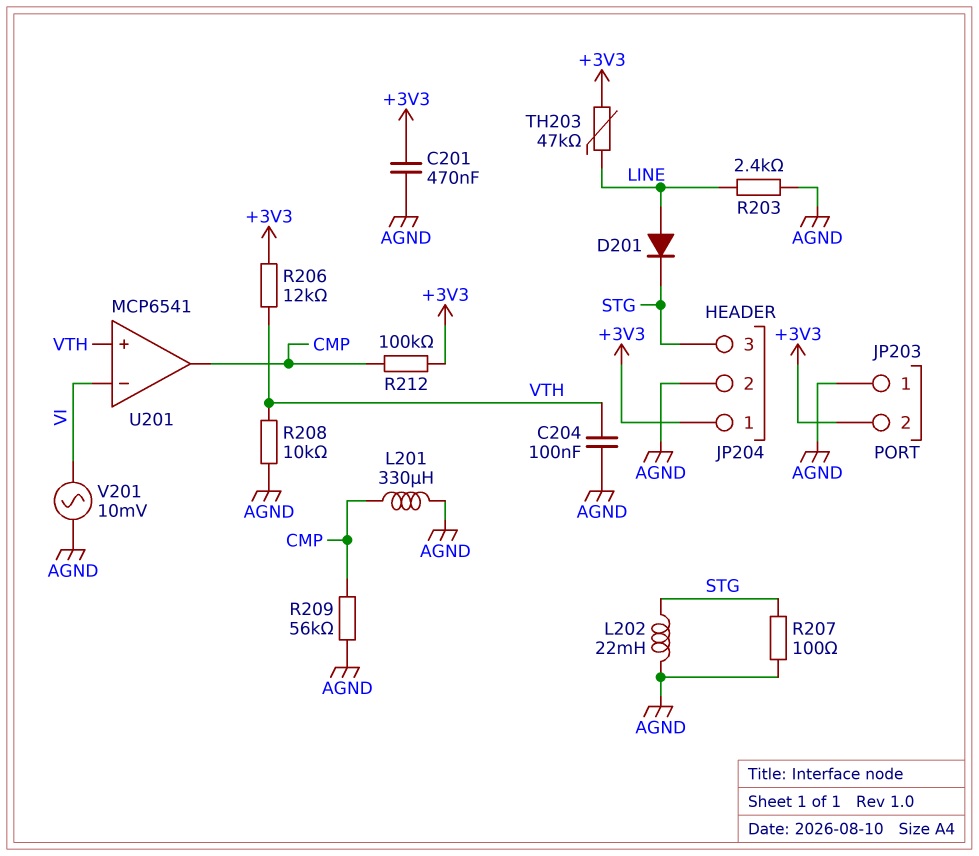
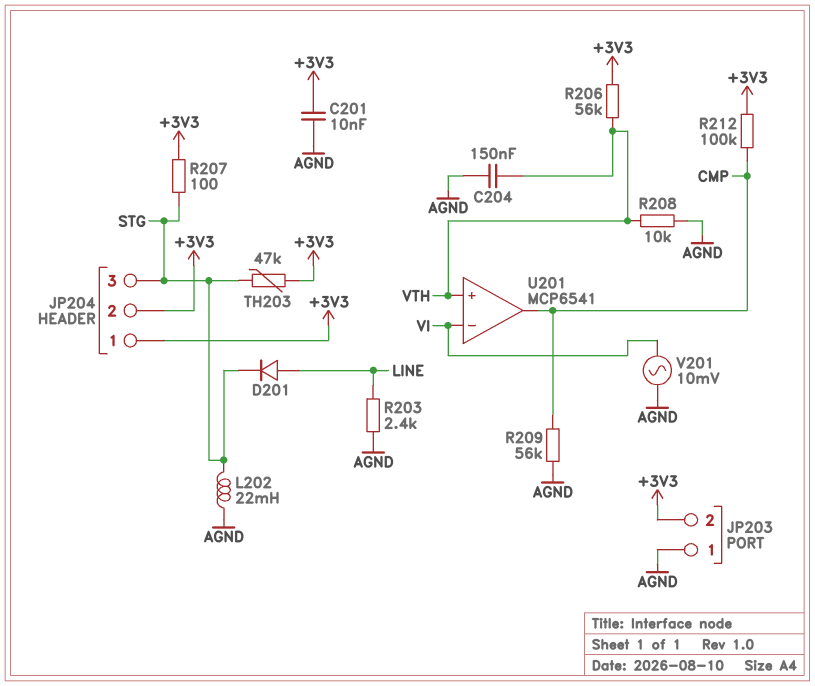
C201: 470nF (+3V3, AGND) -> 10nF (+3V3, AGND)
C204: 100nF (AGND, VTH) -> 150nF (AGND, VTH)
JP204 pin 2: AGND -> +3V3
L201: 330uH (AGND, CMP) -> none
R206: 12k (+3V3, VTH) -> 56k (+3V3, VTH)
R207: 100 (AGND, STG) -> 100 (+3V3, STG)
TH203: 47k (+3V3, LINE) -> 47k (+3V3, STG)

